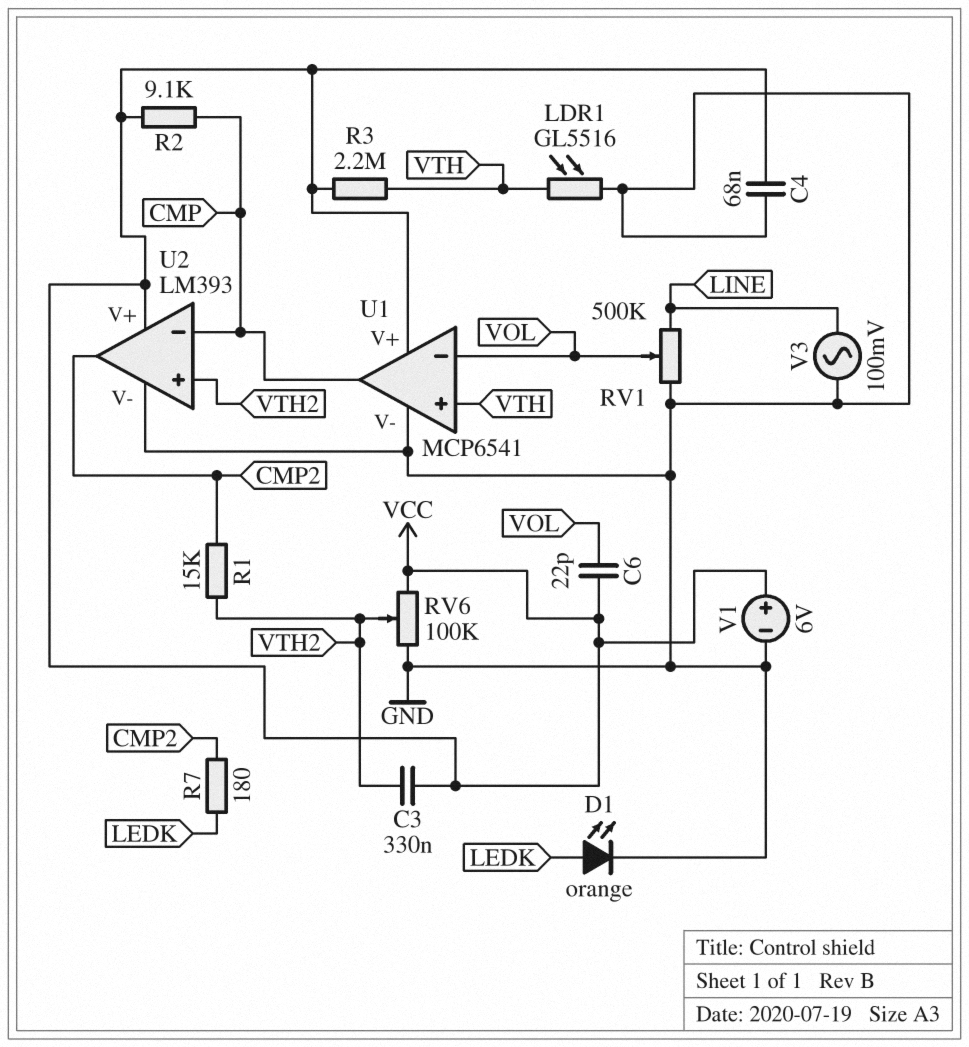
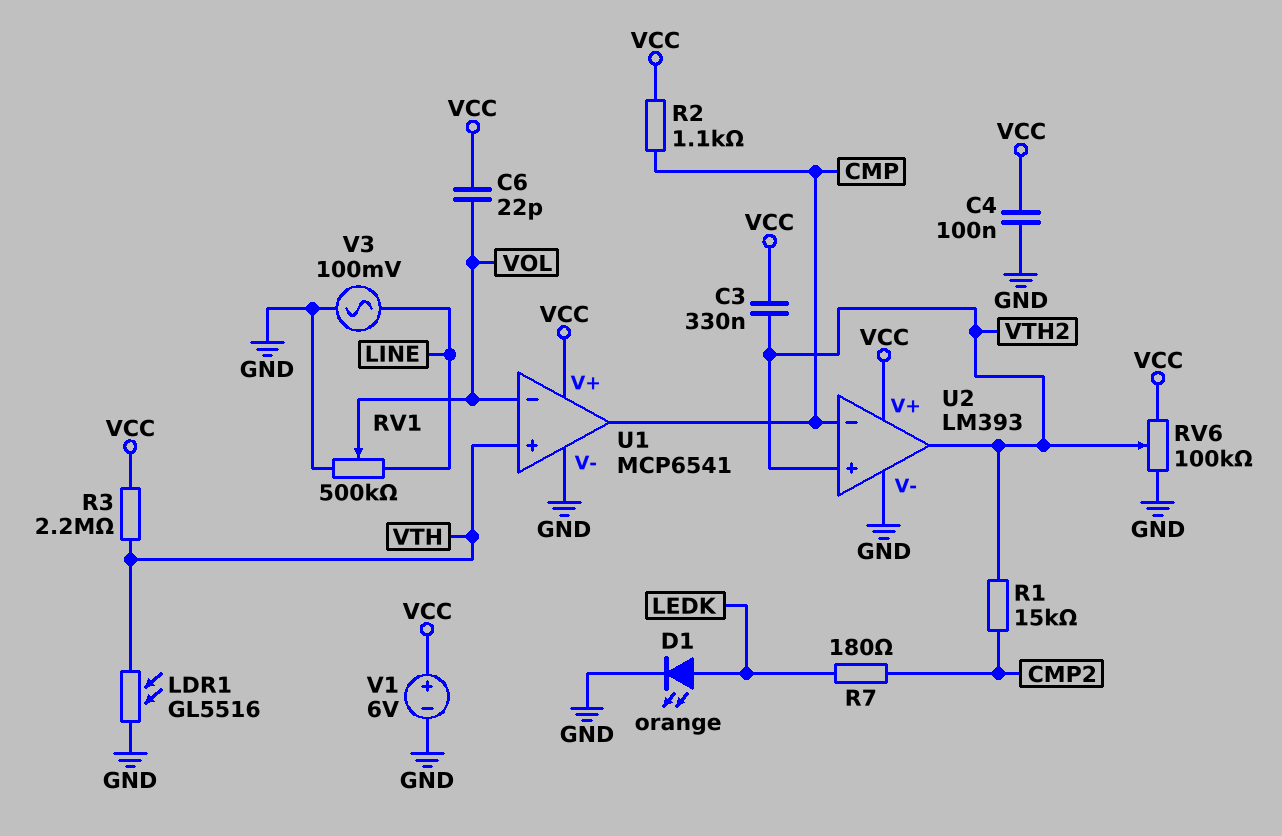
C4: 68nF (GND, VCC) -> 100nF (GND, VCC)
R2: 9.1k (CMP, VCC) -> 1.1k (CMP, VCC)
U2 pin out: CMP2 -> VTH2

